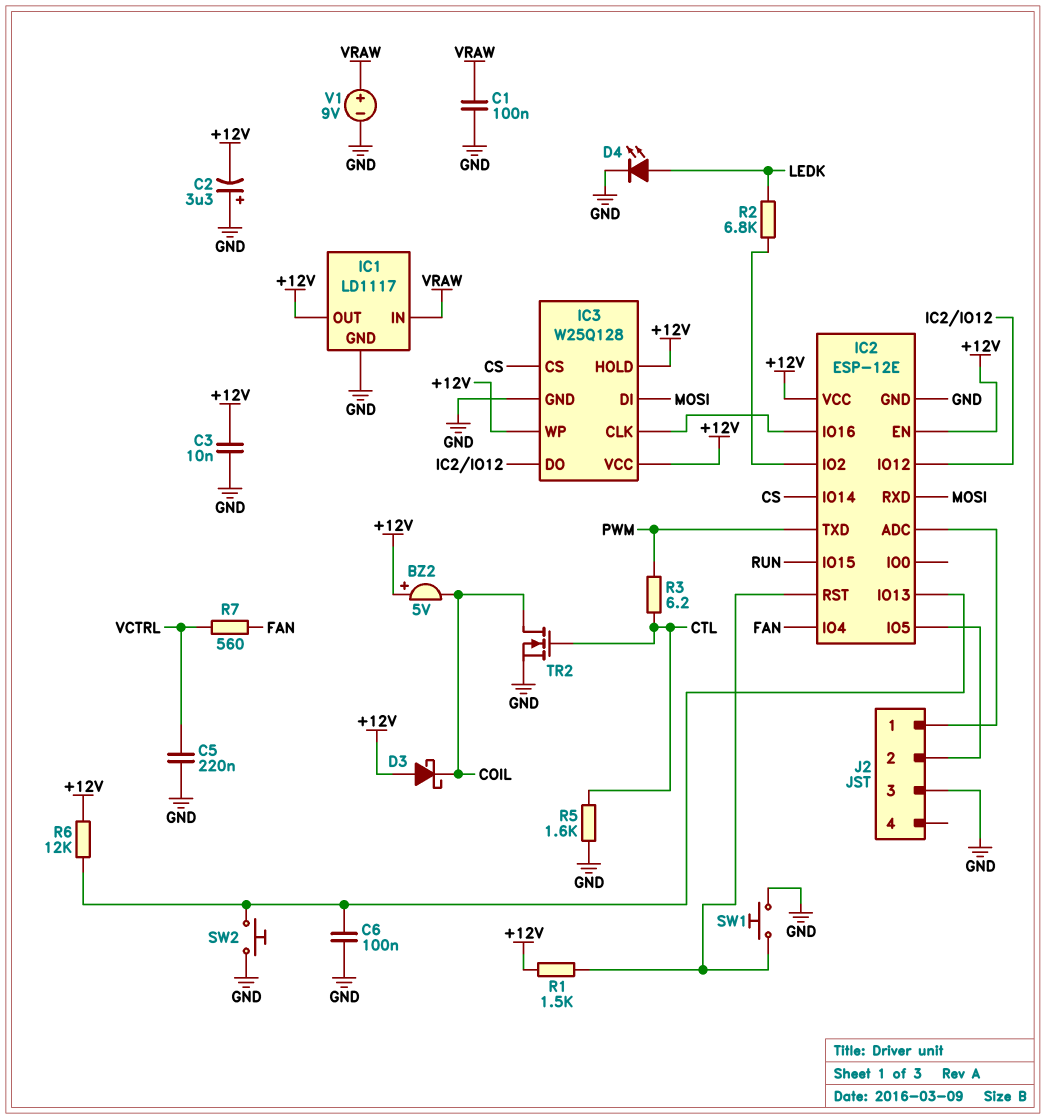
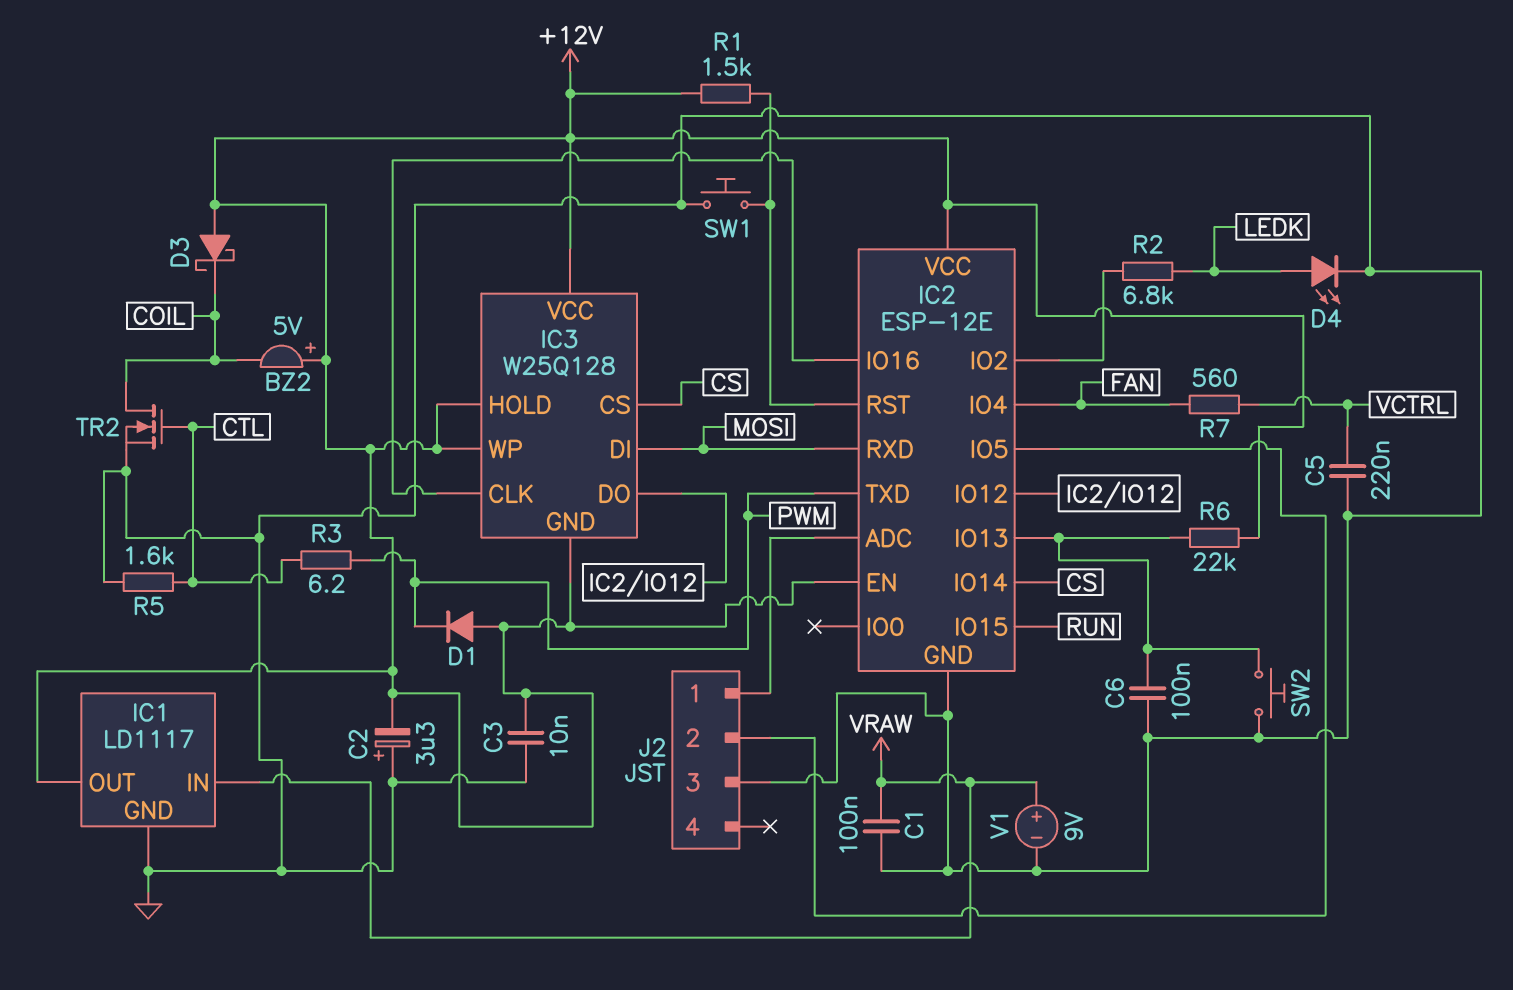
D1: none -> diode (A +12V, K PWM)
IC3 pin GND: GND -> +12V
R6: 12k (+12V, IC2/IO13) -> 22k (+12V, IC2/IO13)

